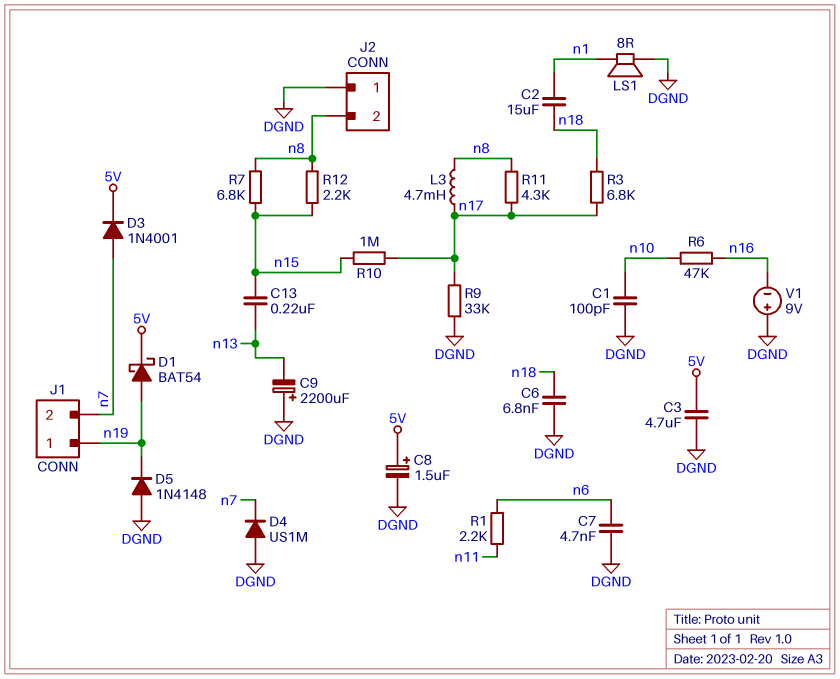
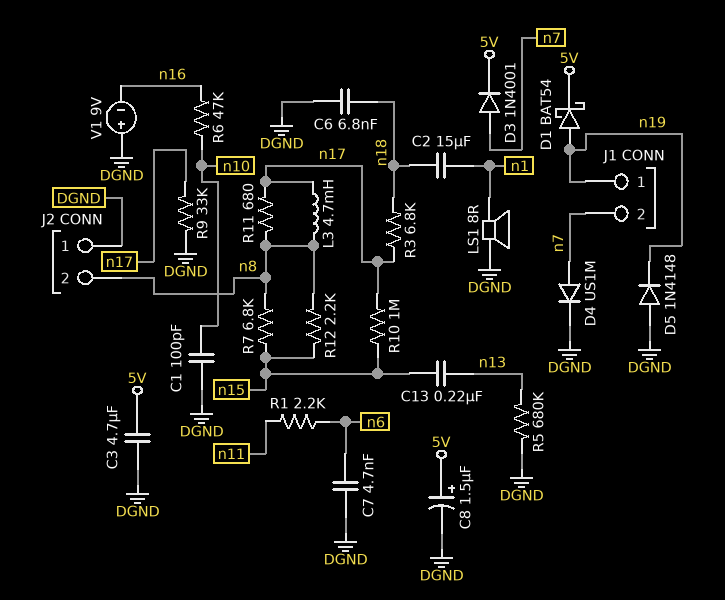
C9: 2200uF (plus DGND, minus n13) -> none
D4: diode US1M (A DGND, K n7) -> diode US1M (A n7, K DGND)
R5: none -> 680k (DGND, n13)
R11: 4.3k (n8, n17) -> 680 (n8, n17)

